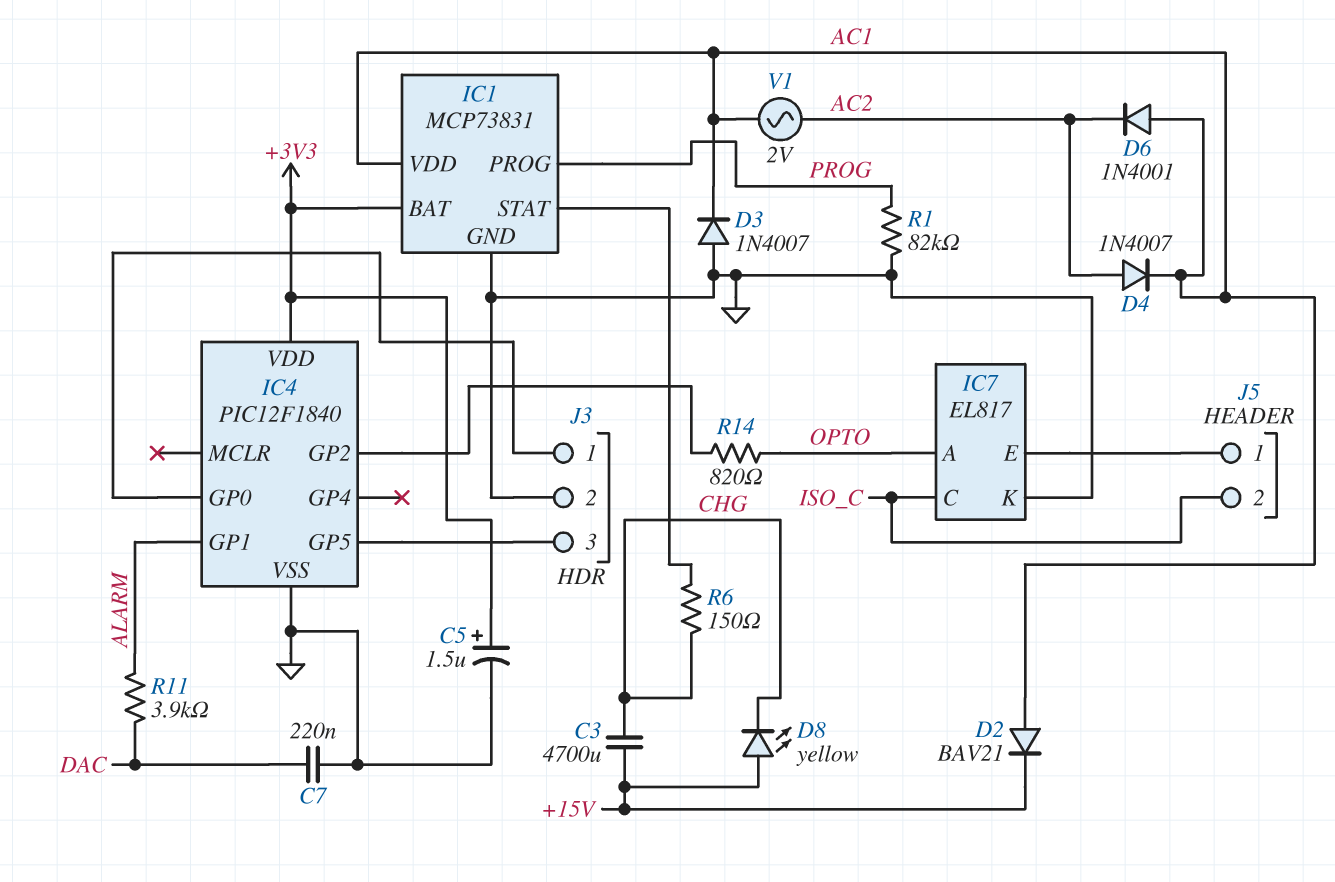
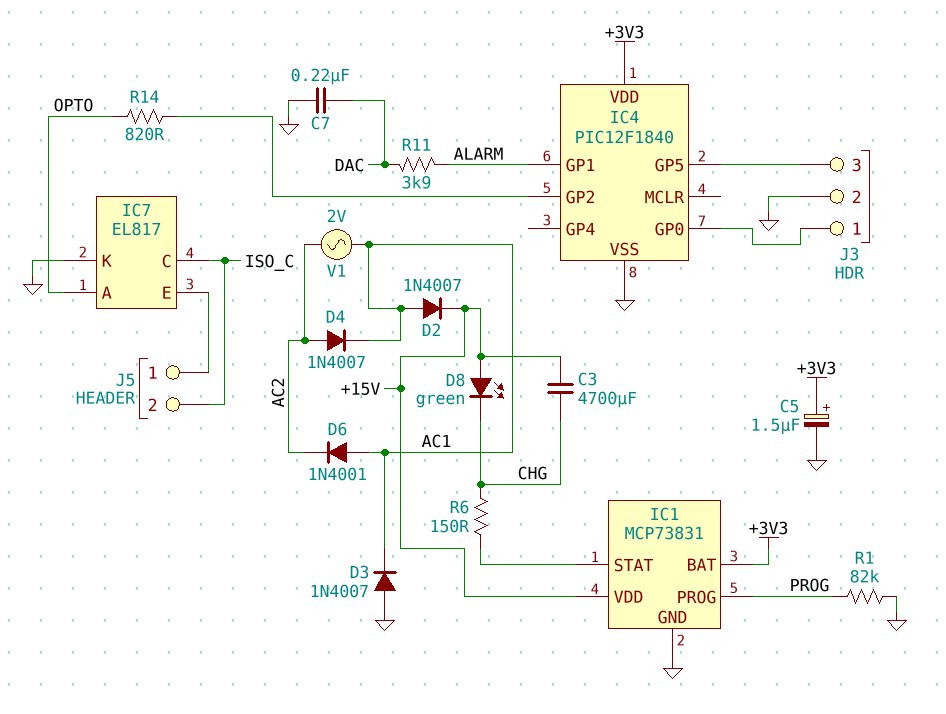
D2: diode BAV21 (A AC1, K +15V) -> diode 1N4007 (A AC1, K +15V)
D8: LED yellow (A +15V, K CHG) -> LED green (A +15V, K CHG)
IC1 pin VDD: AC1 -> +15V

